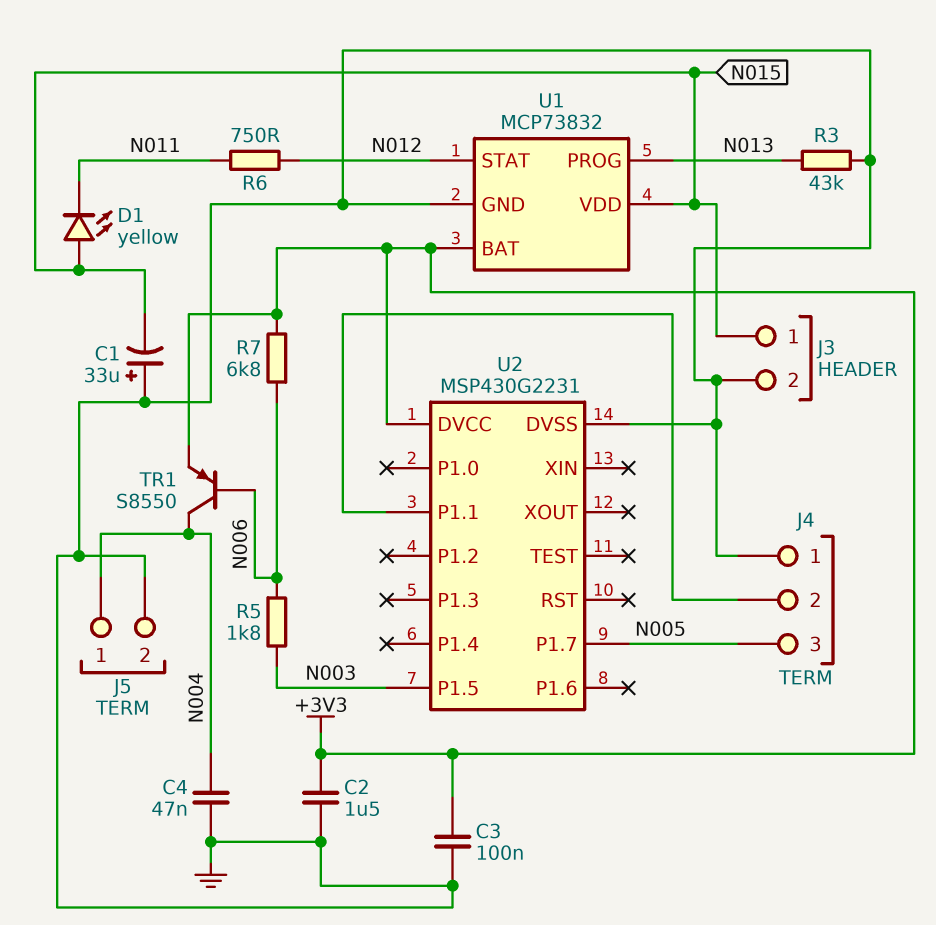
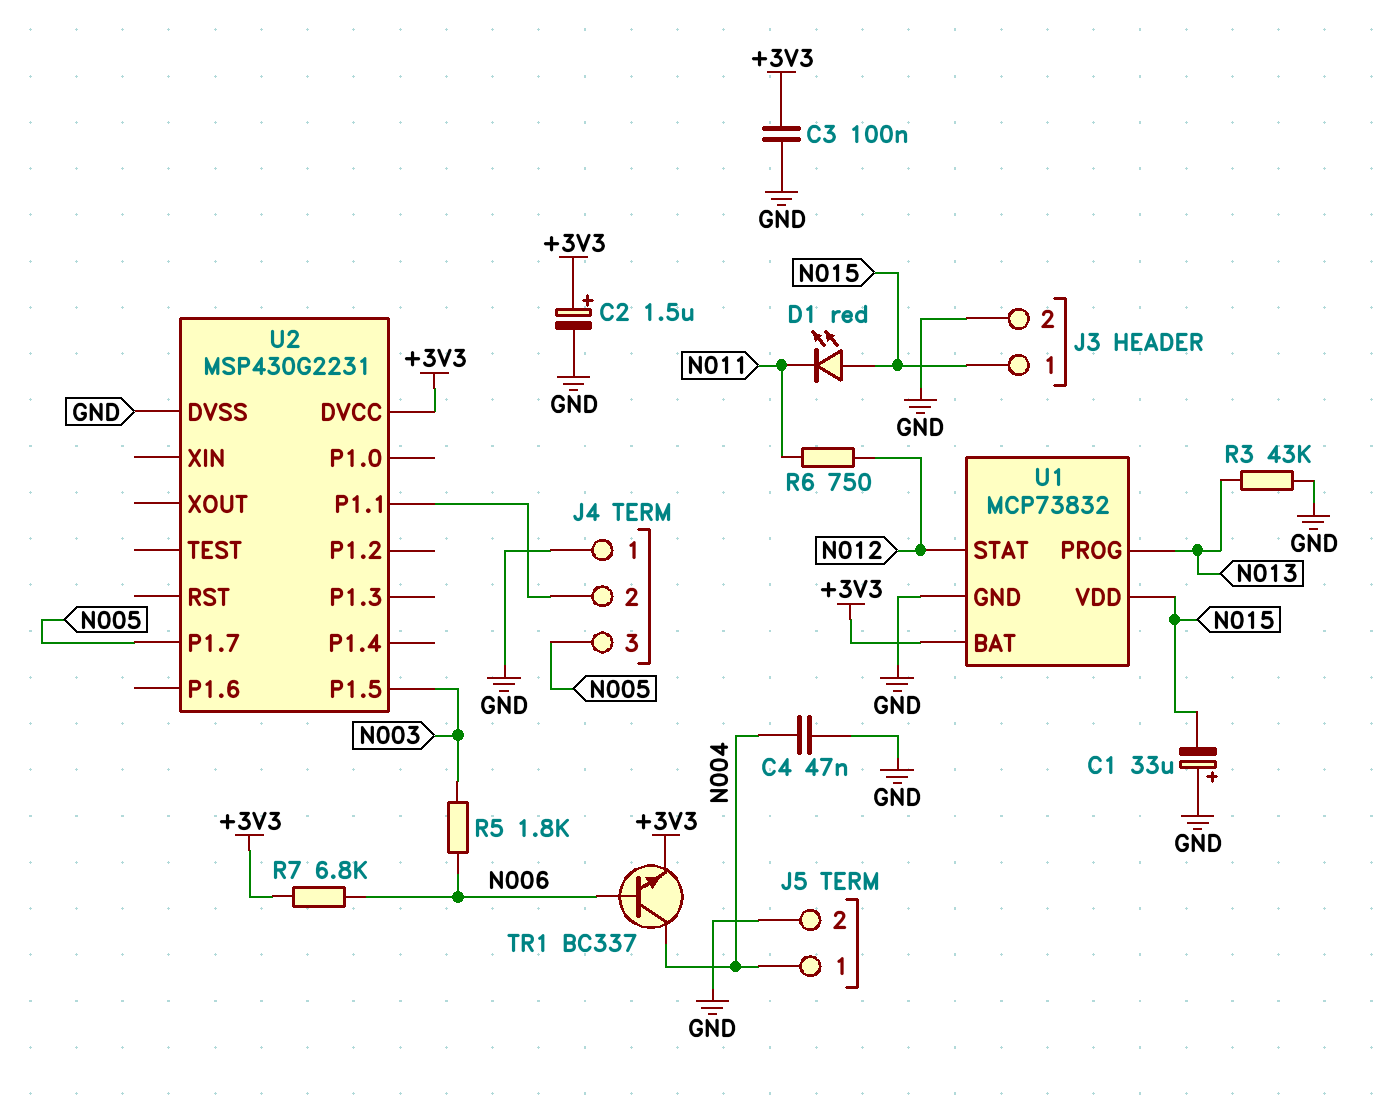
C2: 1.5uF (+3V3, GND) -> 1.5uF (plus +3V3, minus GND)
D1: LED yellow (A N015, K N011) -> LED red (A N015, K N011)
TR1: PNP S8550 (B N006, C N004, E +3V3) -> NPN BC337 (B N006, C N004, E +3V3)

